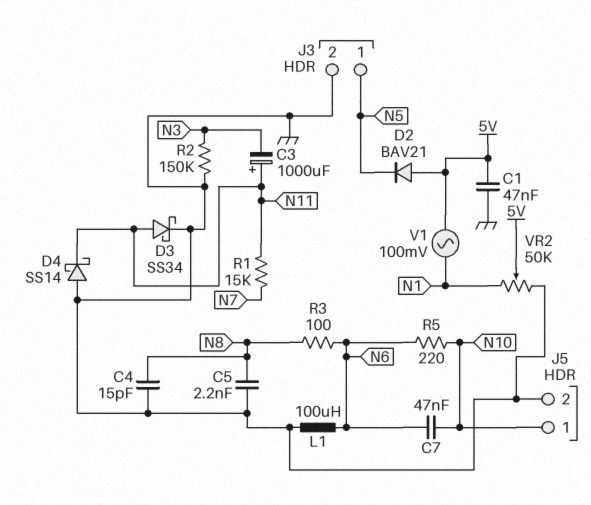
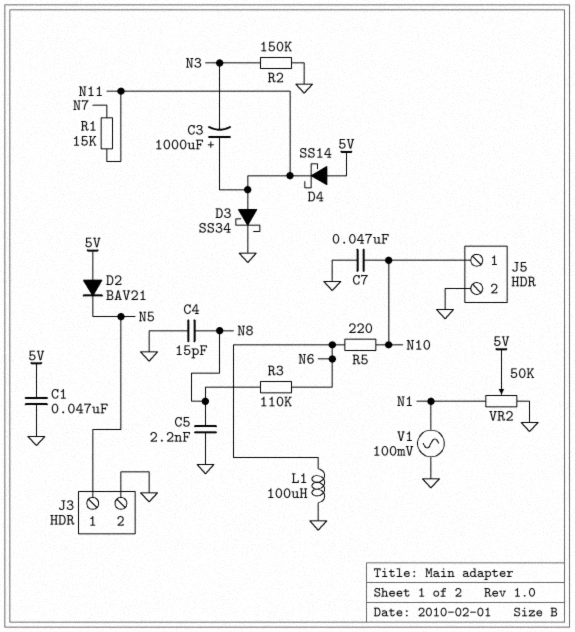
C7: 47nF (N6, N10) -> 47nF (GND, N10)
D4: schottky SS14 (A GND, K N11) -> schottky SS14 (A 5V, K N11)
R3: 100 (N6, N8) -> 110k (N6, N8)
V1: AC 100mV (5V, N1) -> AC 100mV (GND, N1)

